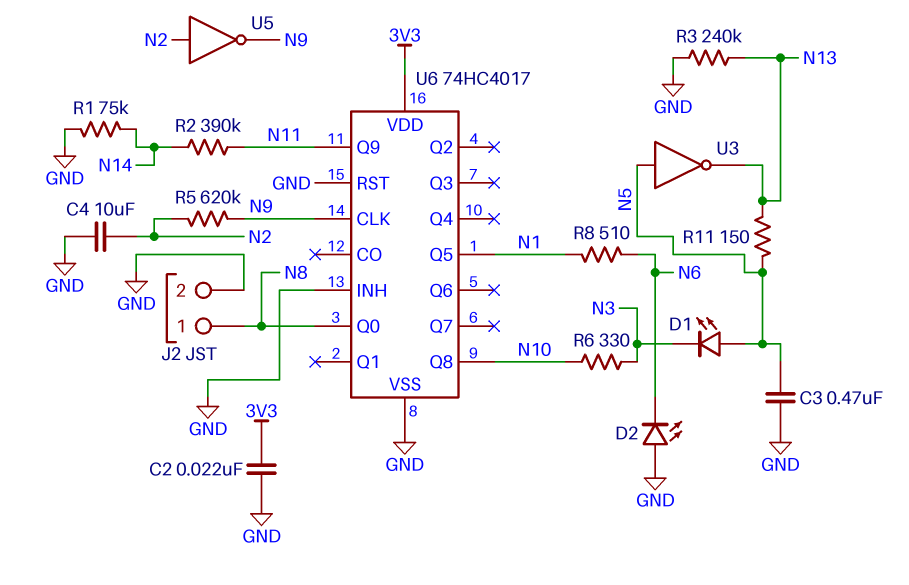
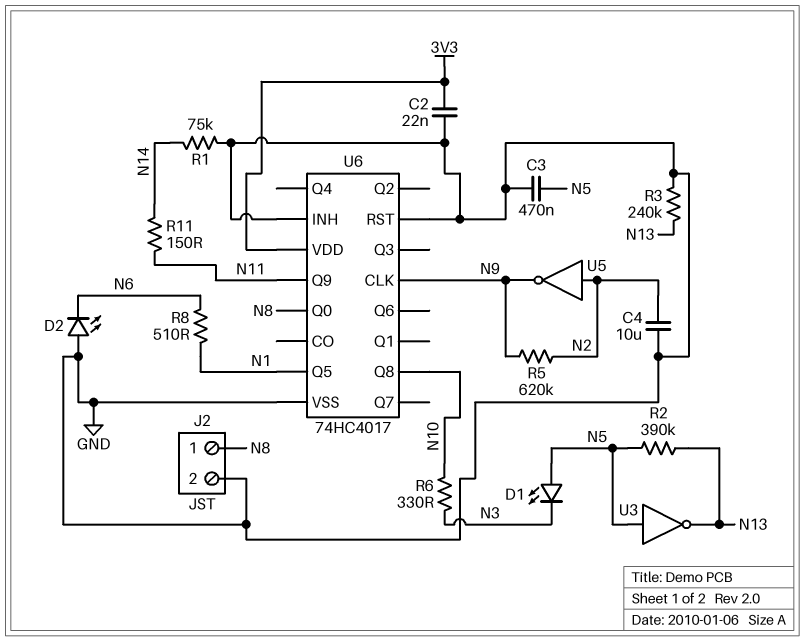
R2: 390k (N11, N14) -> 390k (N5, N13)
R11: 150 (N5, N13) -> 150 (N11, N14)

